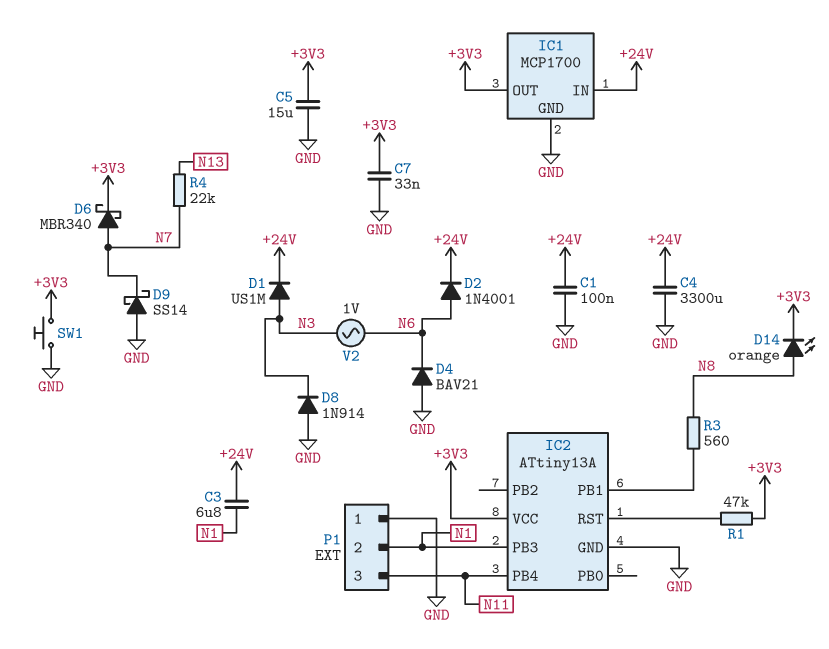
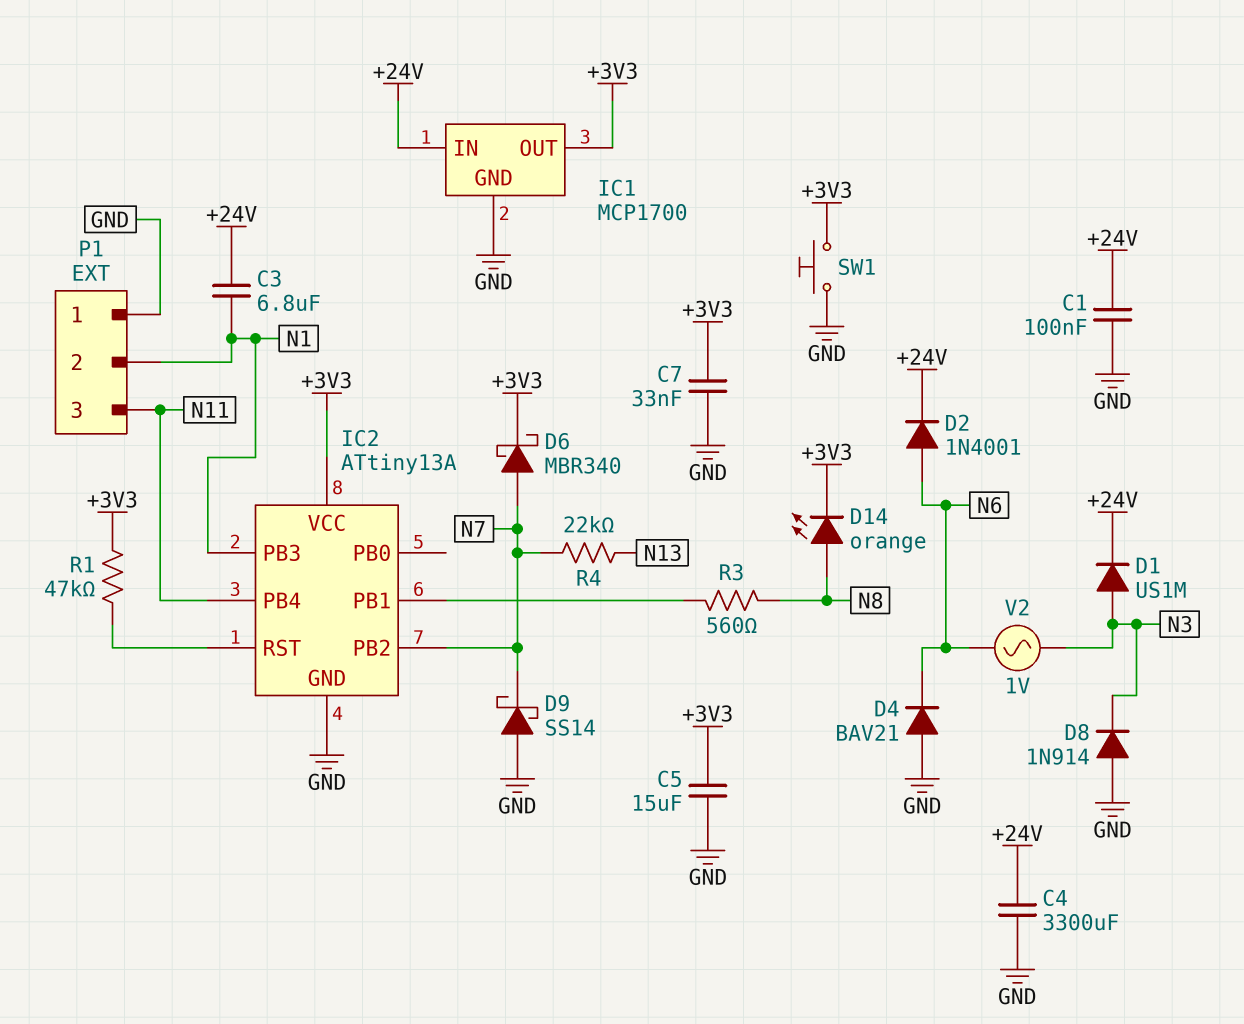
IC2 pin PB2: none -> N7

